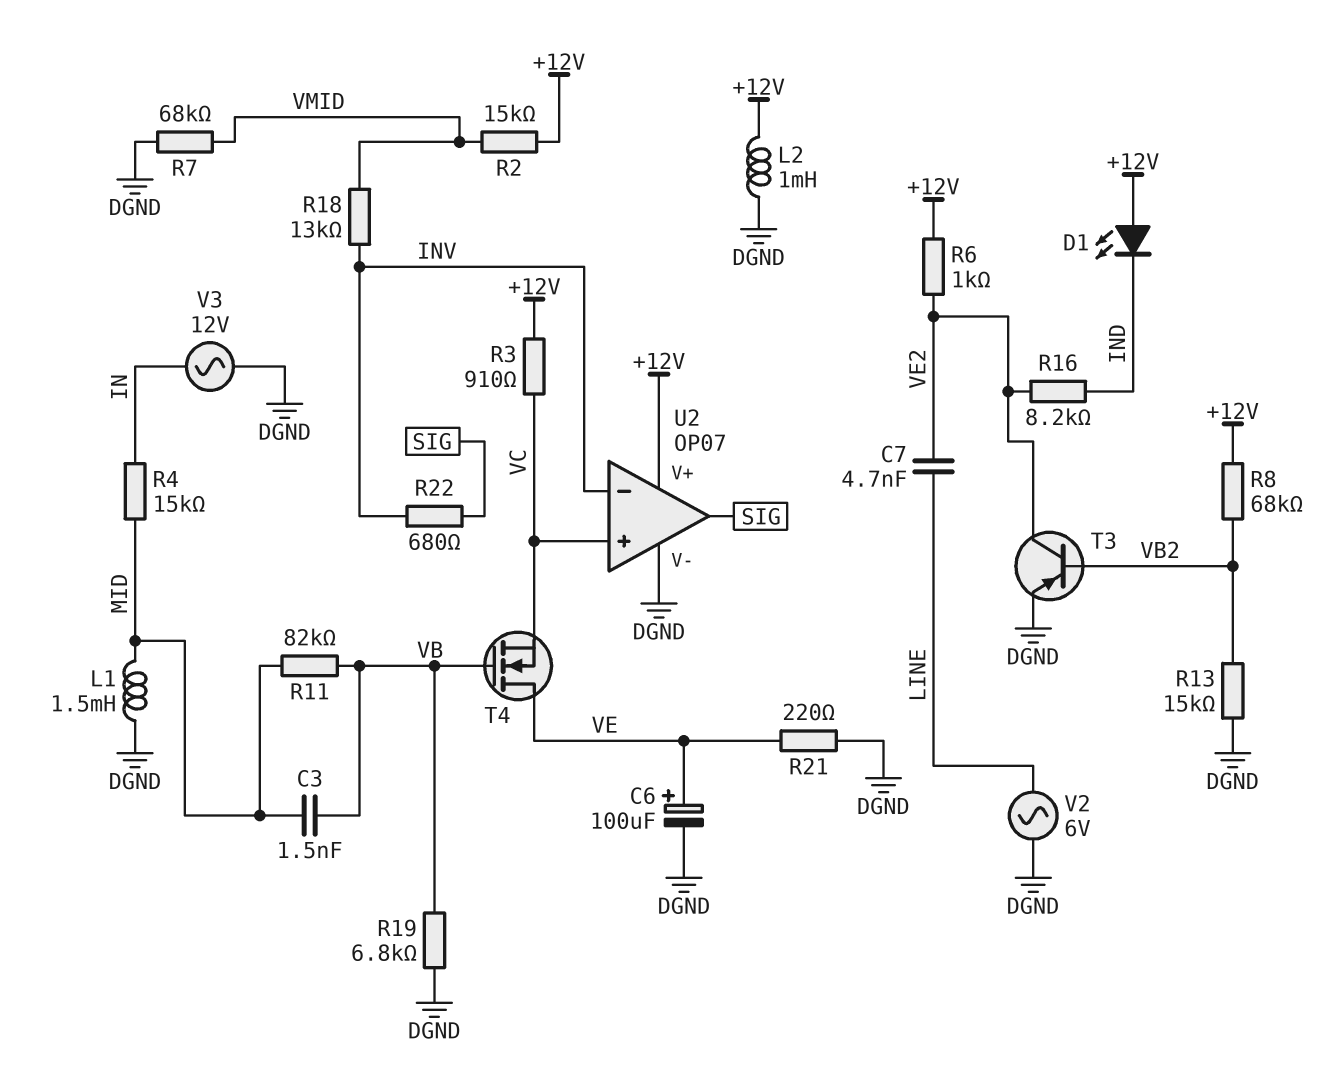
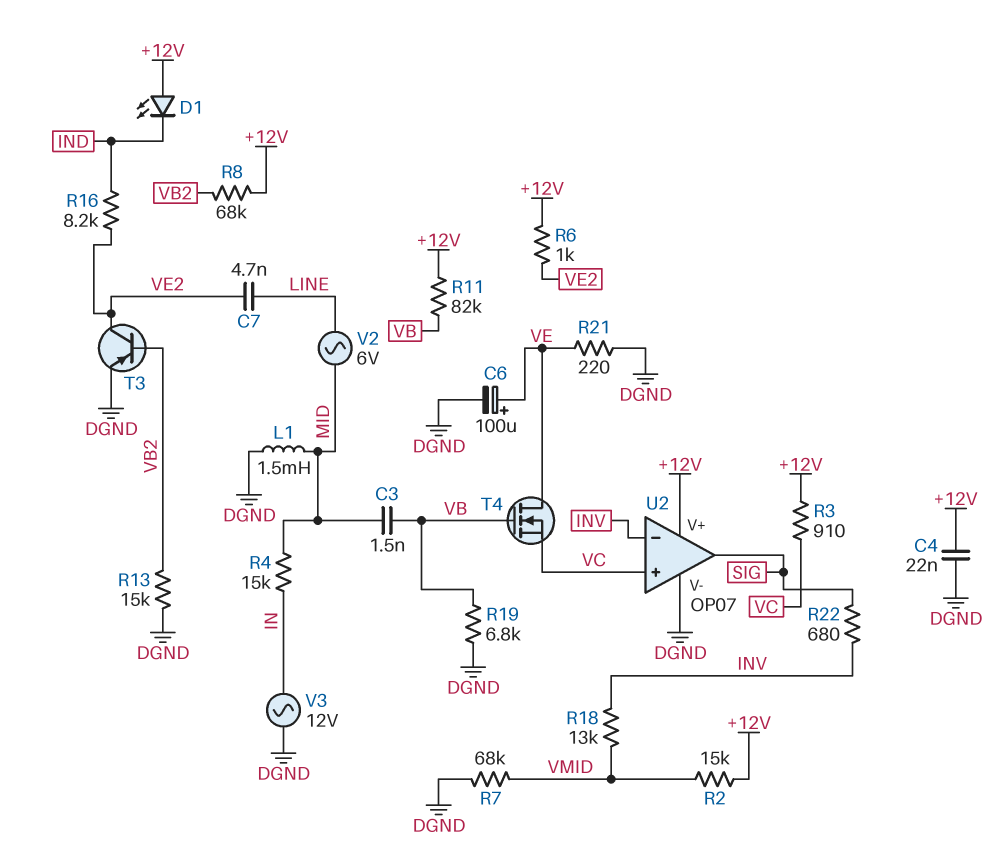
C4: none -> 22nF (+12V, DGND)
L2: 1mH (+12V, DGND) -> none
R11: 82k (MID, VB) -> 82k (+12V, VB)
V2: AC 6V (DGND, LINE) -> AC 6V (LINE, MID)

